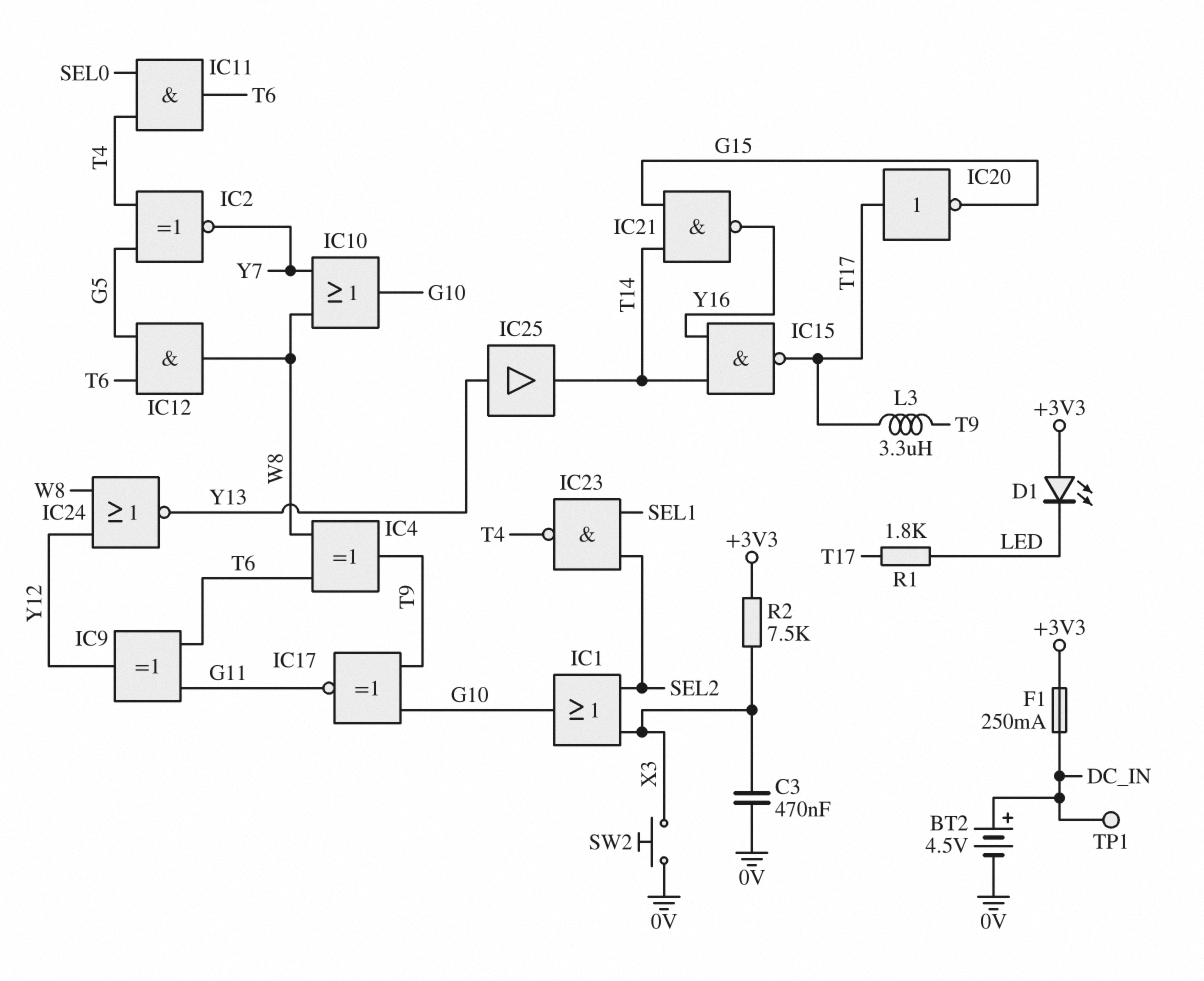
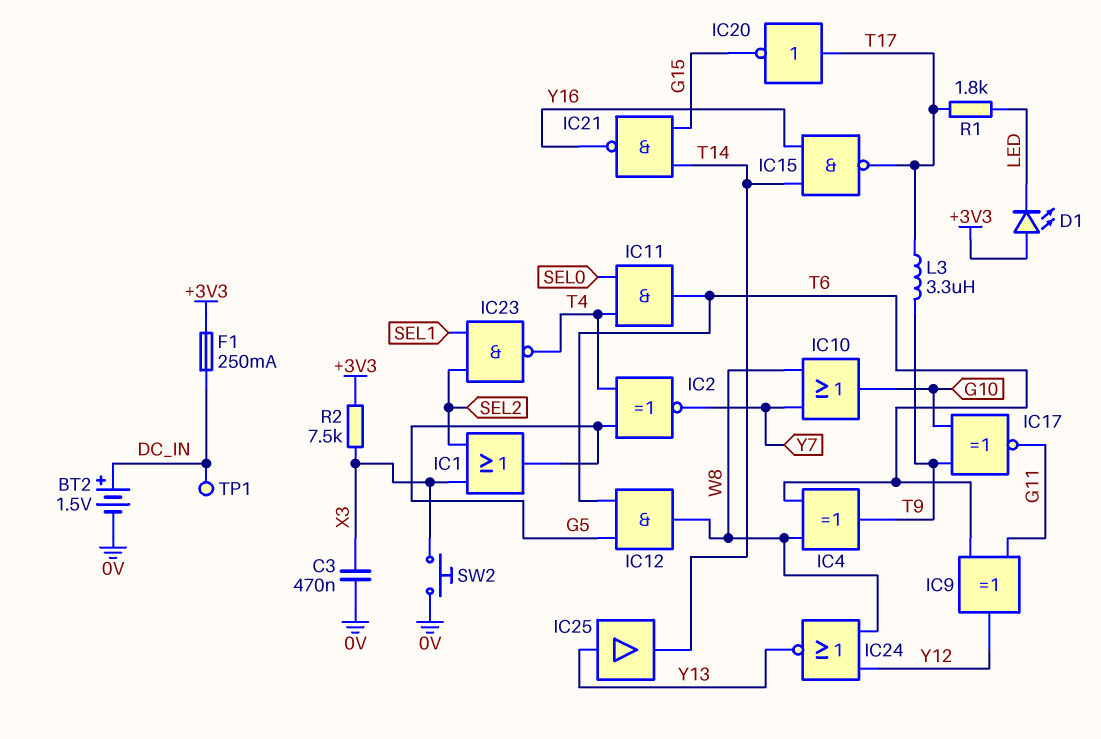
BT2: 4.5V (plus DC_IN, minus 0V) -> 1.5V (plus DC_IN, minus 0V)
IC1: OR (in SEL2, in X3, out G10) -> OR (in SEL2, in X3, out G5)

